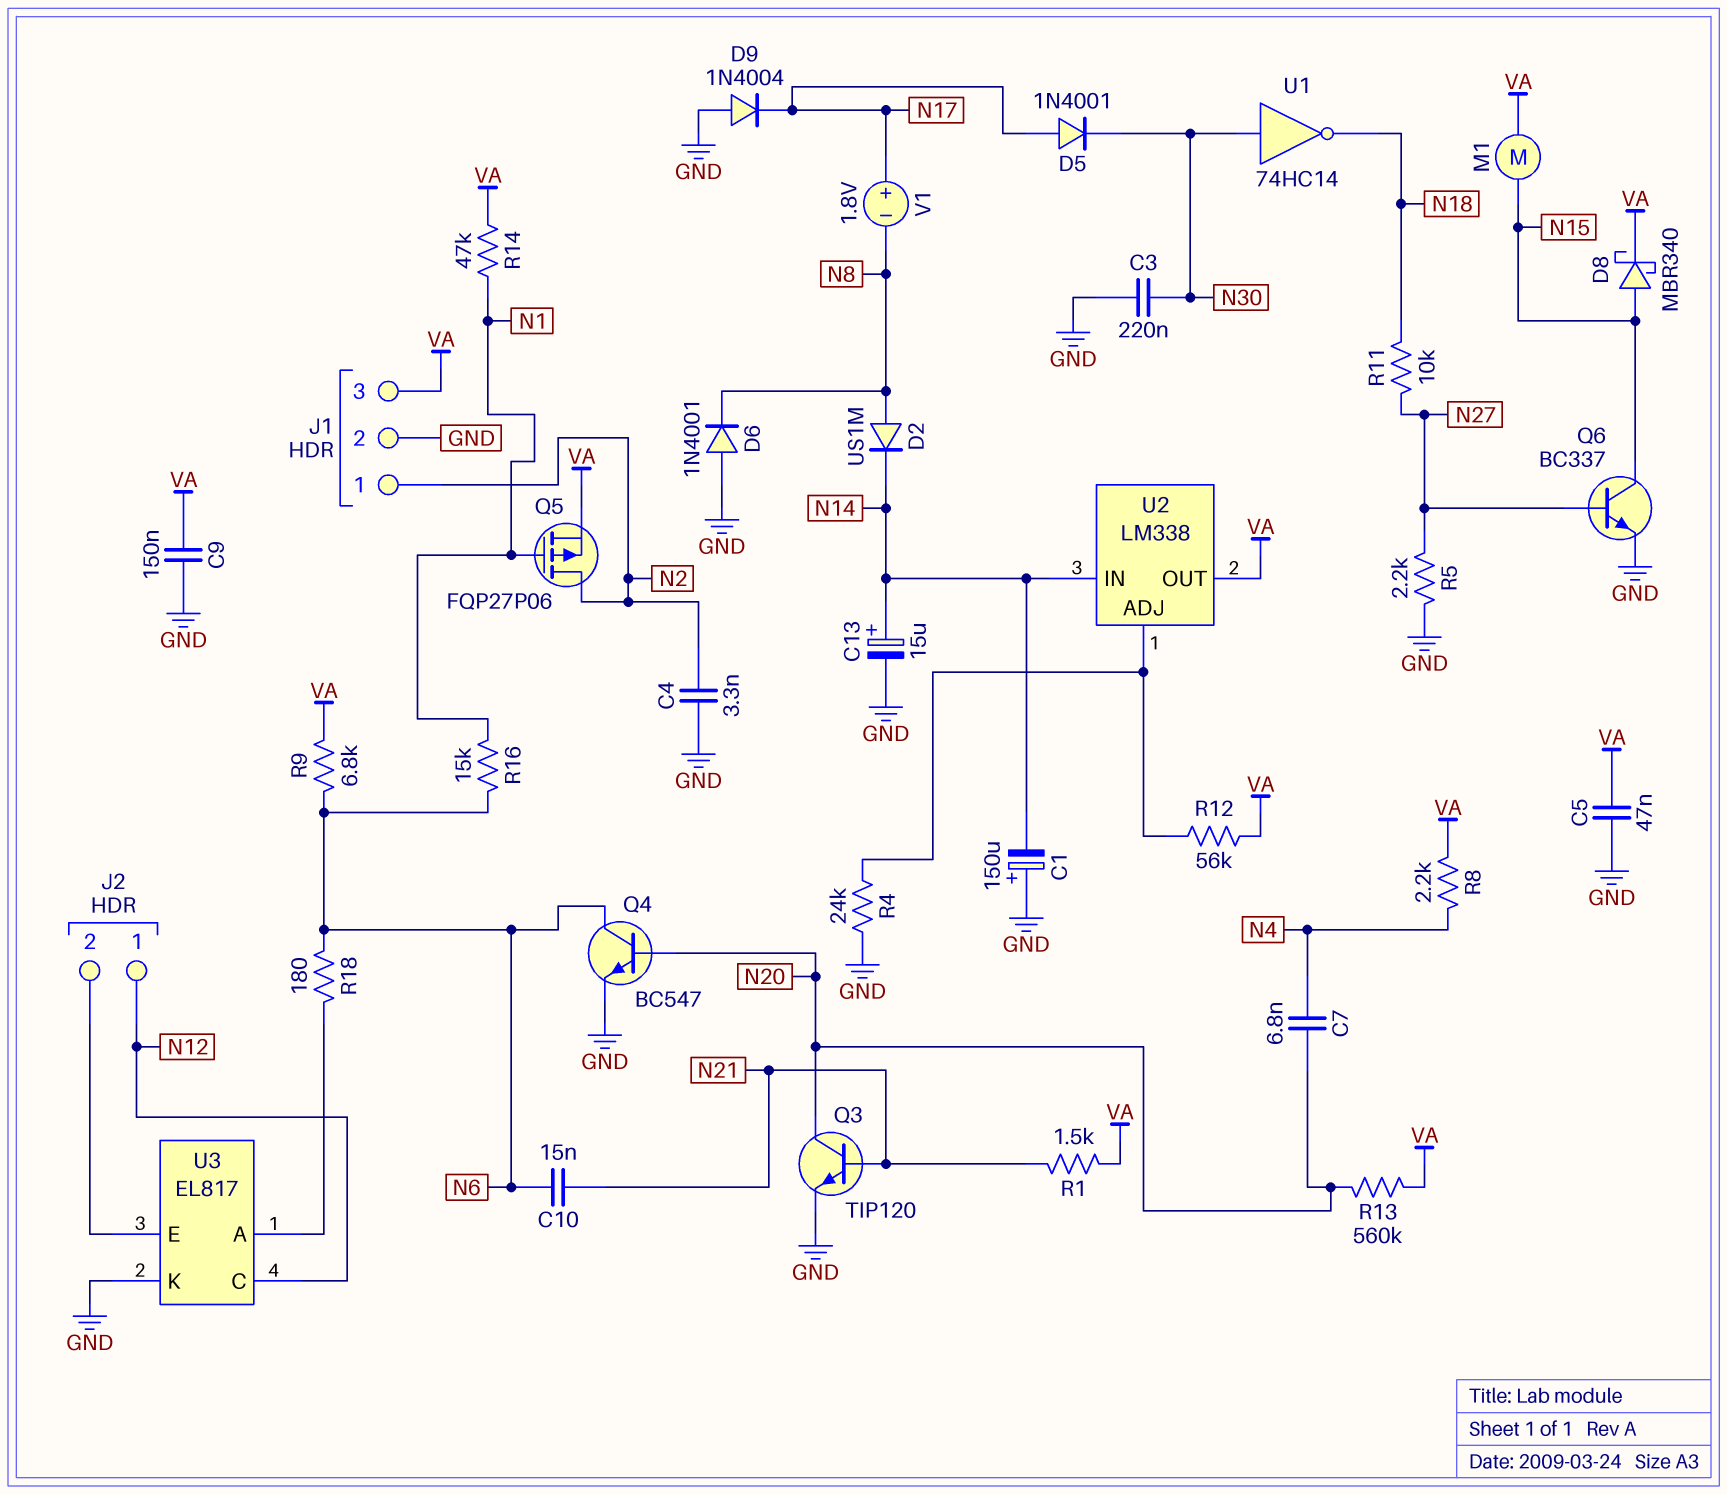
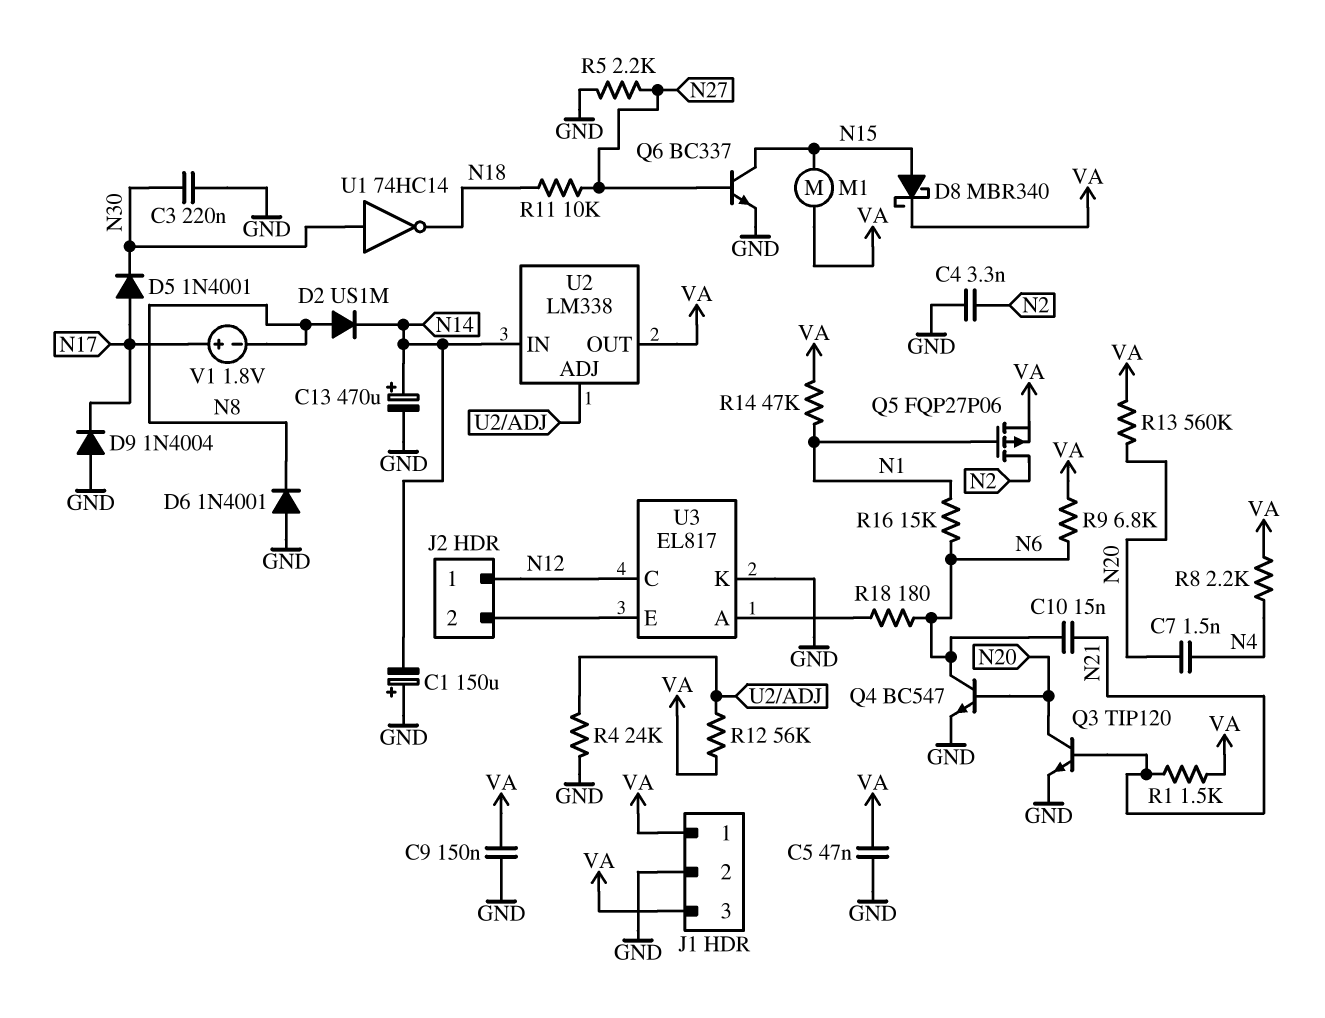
C7: 6.8nF (N4, N20) -> 1.5nF (N4, N20)
C13: 15uF (plus N14, minus GND) -> 470uF (plus N14, minus GND)
J1 pin 1: N2 -> VA

